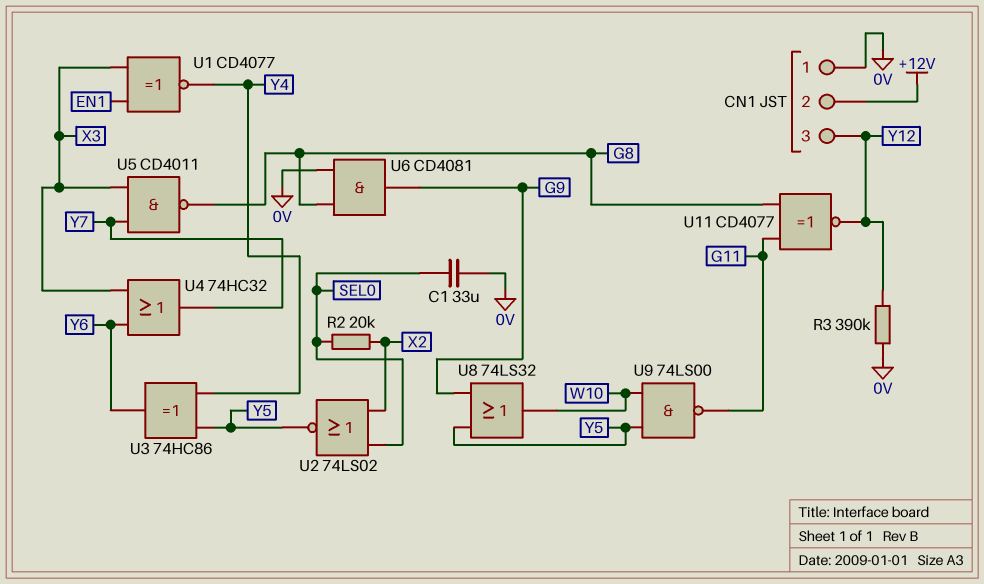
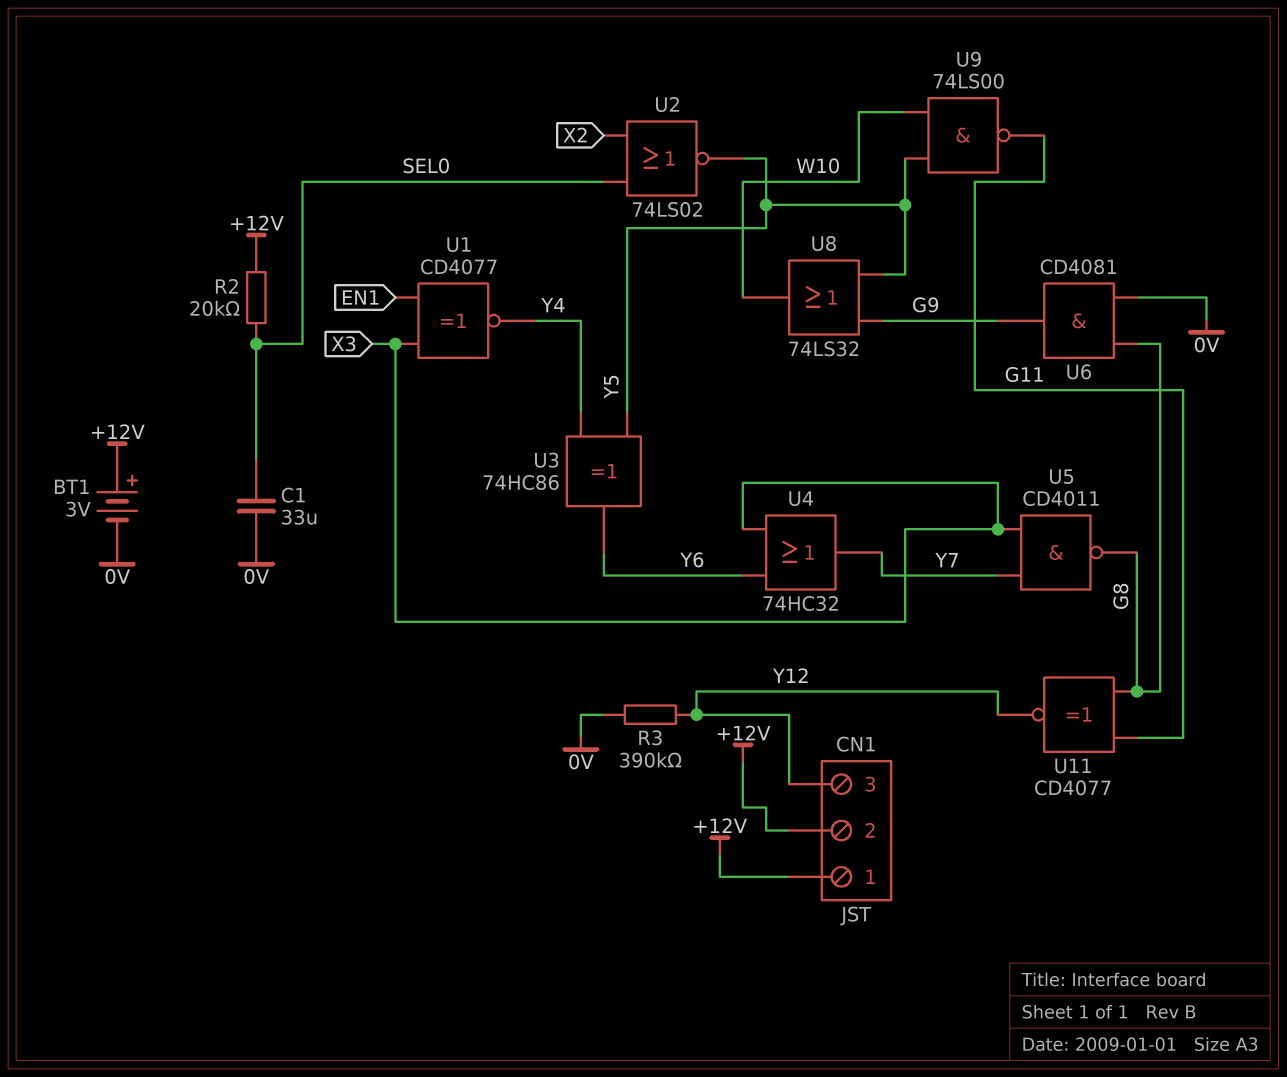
BT1: none -> 3V (plus +12V, minus 0V)
CN1 pin 1: 0V -> +12V
R2: 20k (SEL0, X2) -> 20k (+12V, SEL0)

